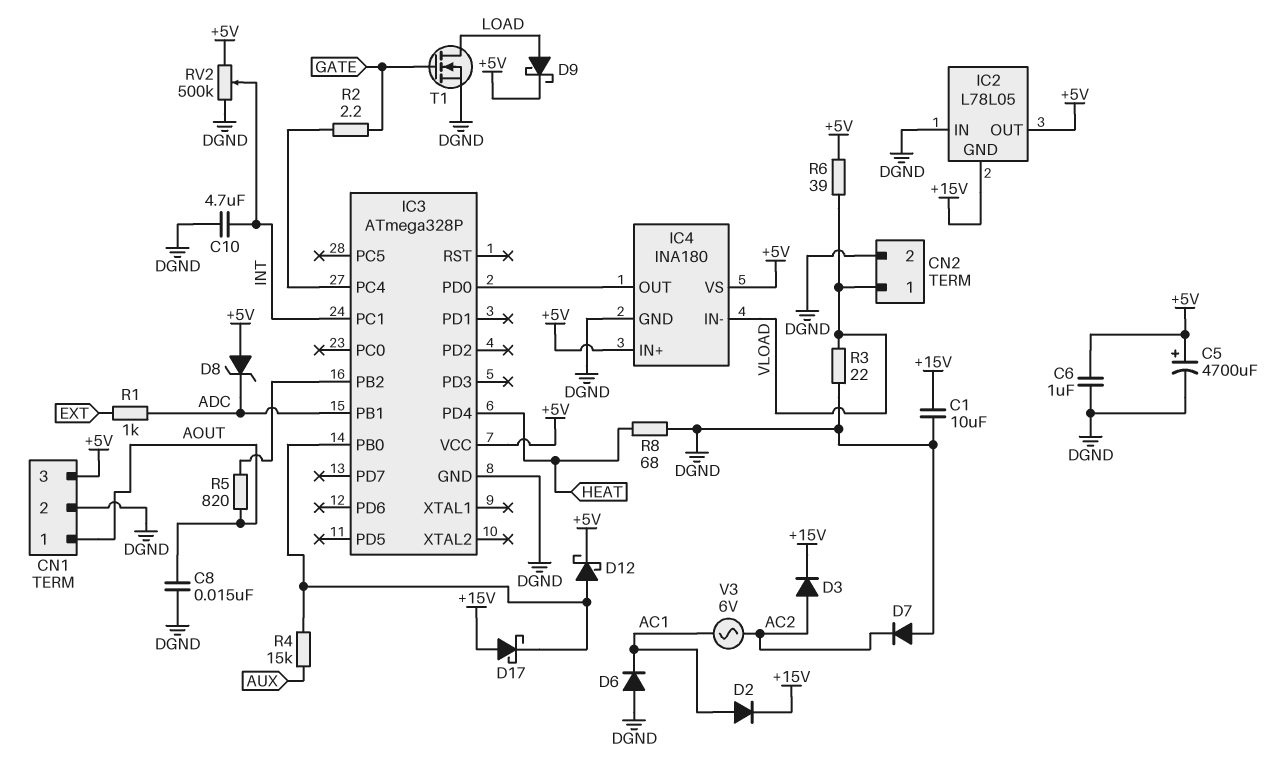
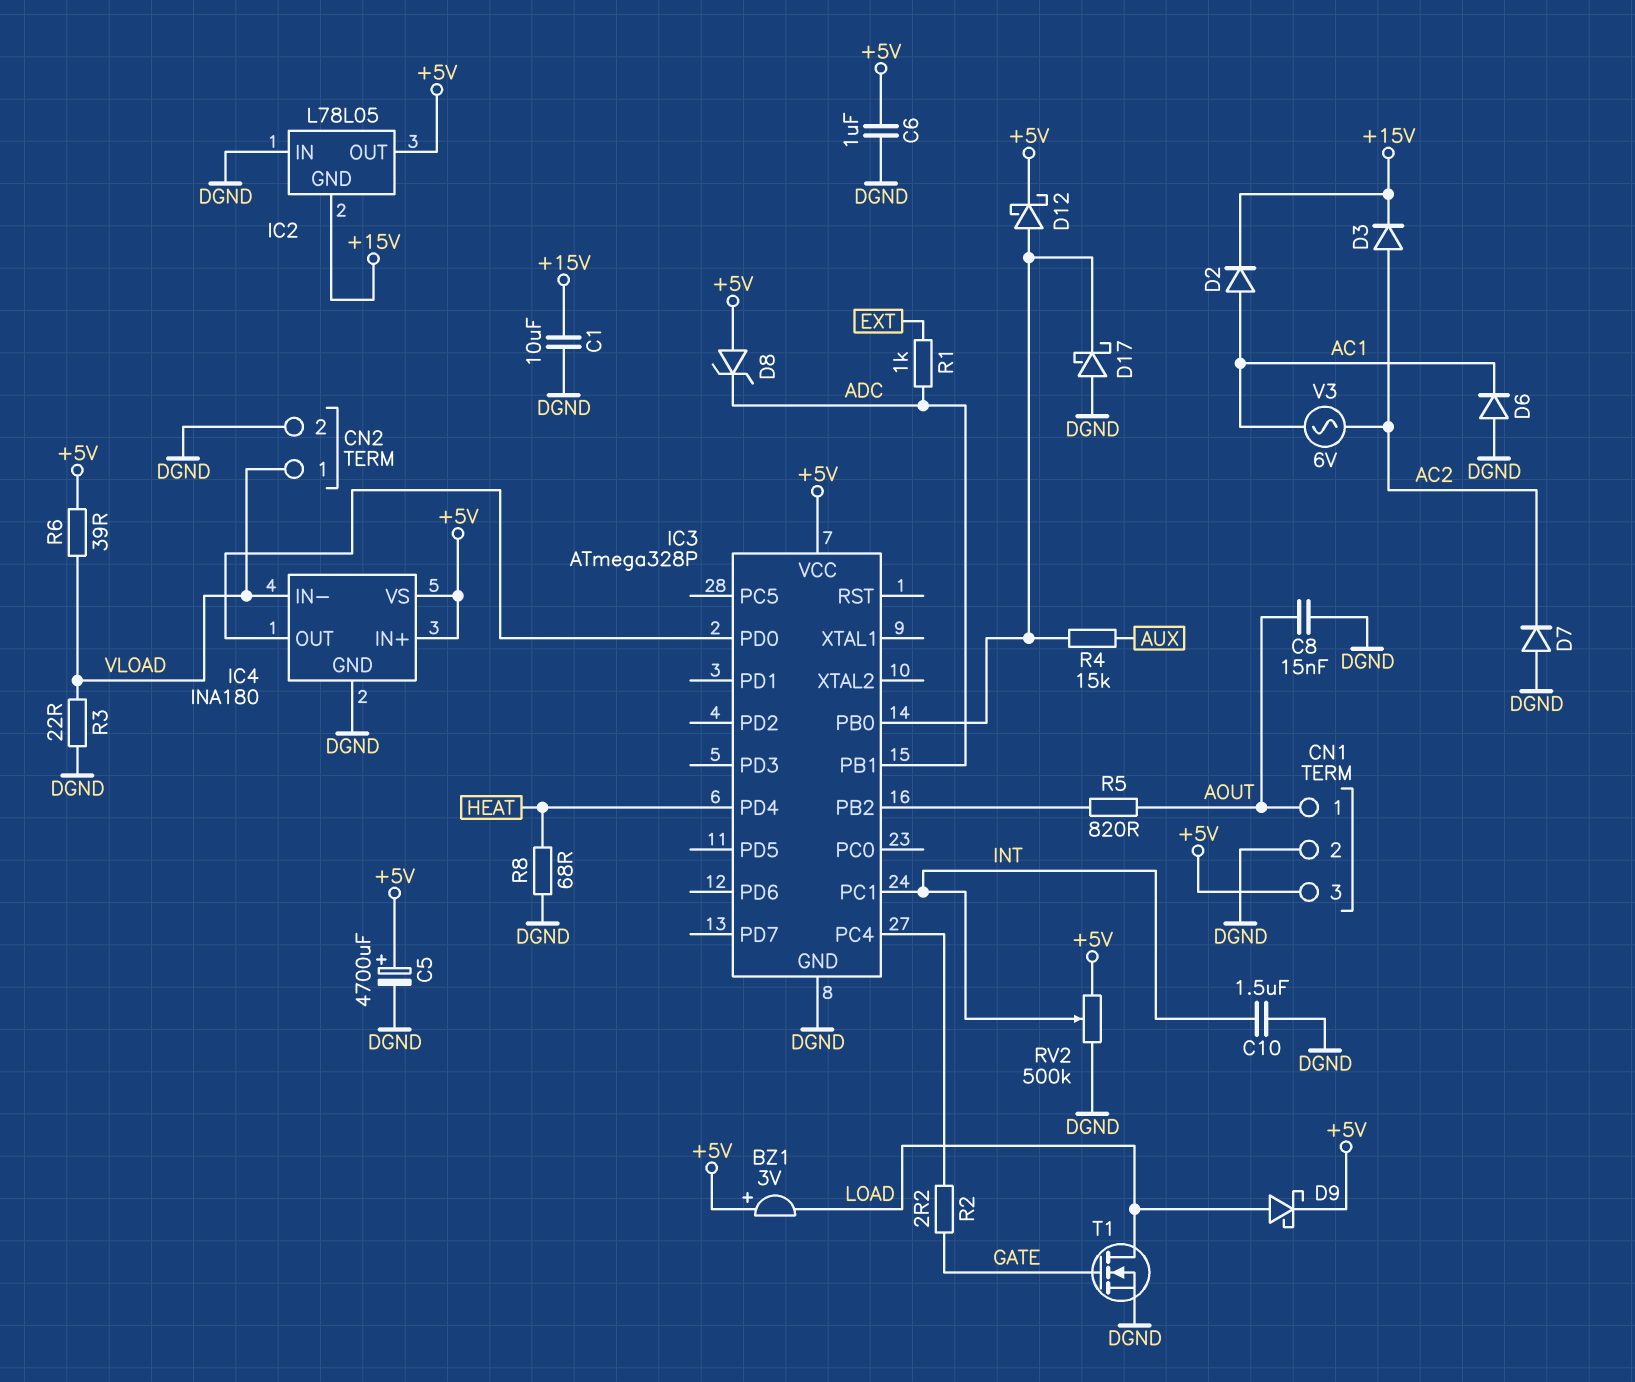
BZ1: none -> buzzer 3V (plus +5V, minus LOAD)
C10: 4.7uF (DGND, INT) -> 1.5uF (DGND, INT)
D17: schottky (A +15V, K IC3/PB0) -> schottky (A DGND, K IC3/PB0)

